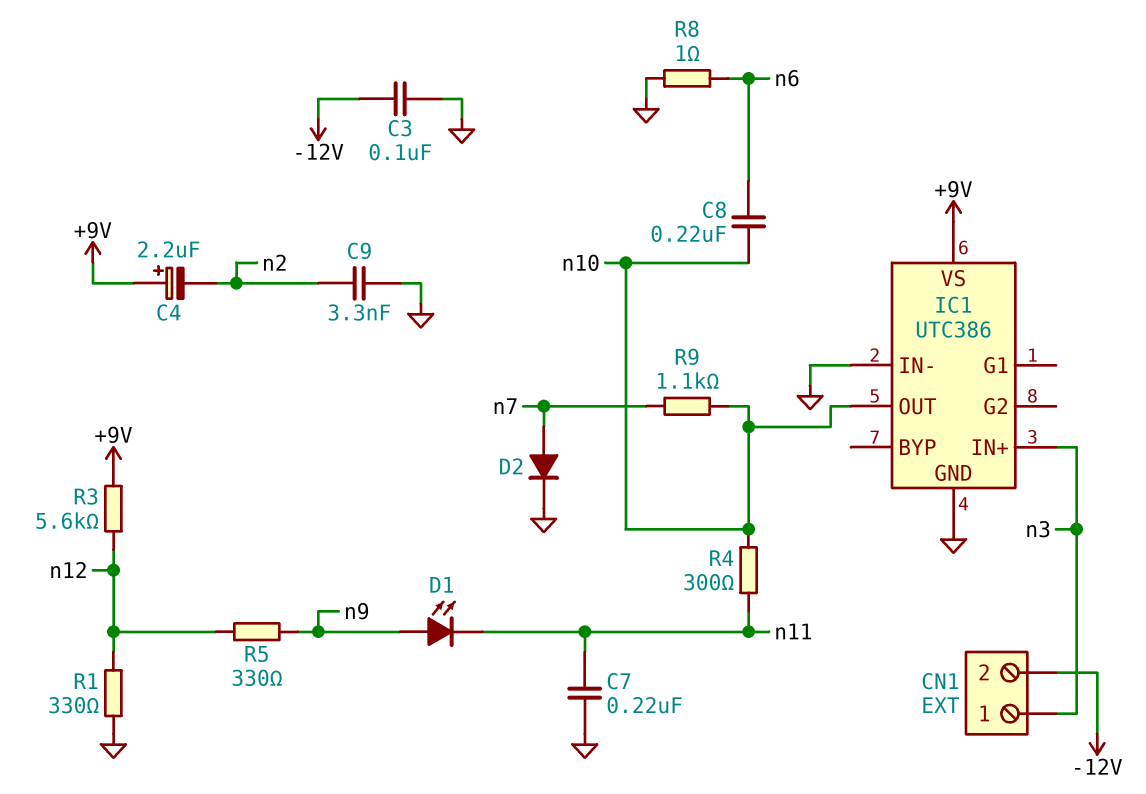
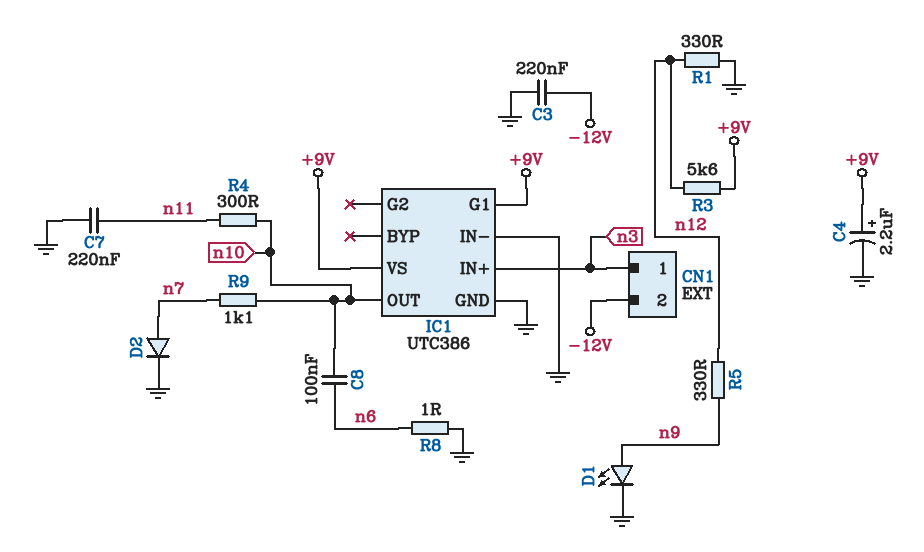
C3: 100nF (-12V, GND) -> 220nF (-12V, GND)
C4: 2.2uF (plus +9V, minus n2) -> 2.2uF (plus +9V, minus GND)
C8: 220nF (n6, n10) -> 100nF (n6, n10)
C9: 3.3nF (GND, n2) -> none
D1: LED (A n9, K n11) -> LED (A n9, K GND)
IC1 pin G1: none -> +9V

